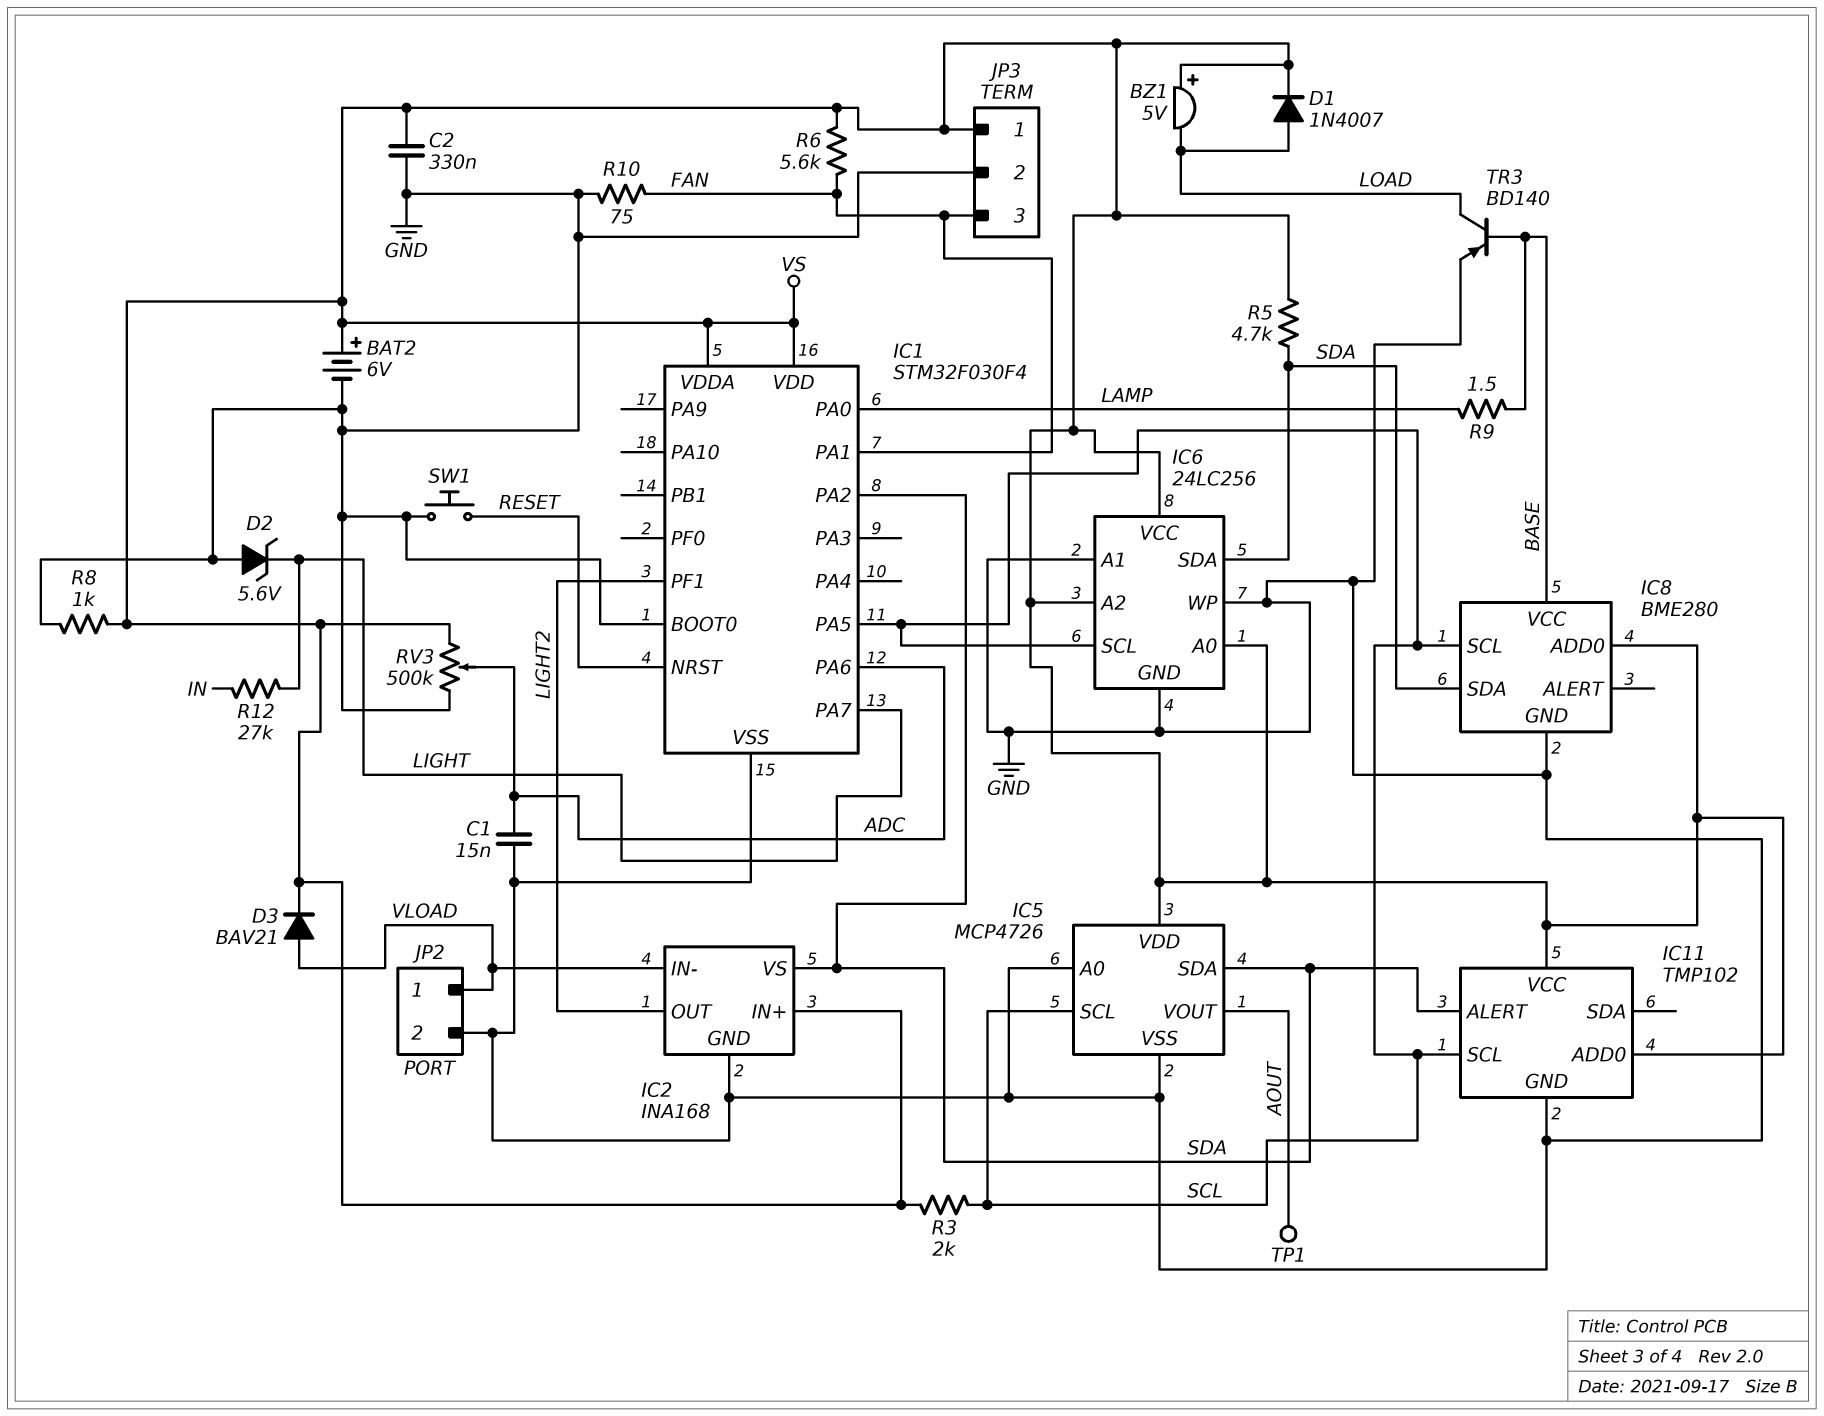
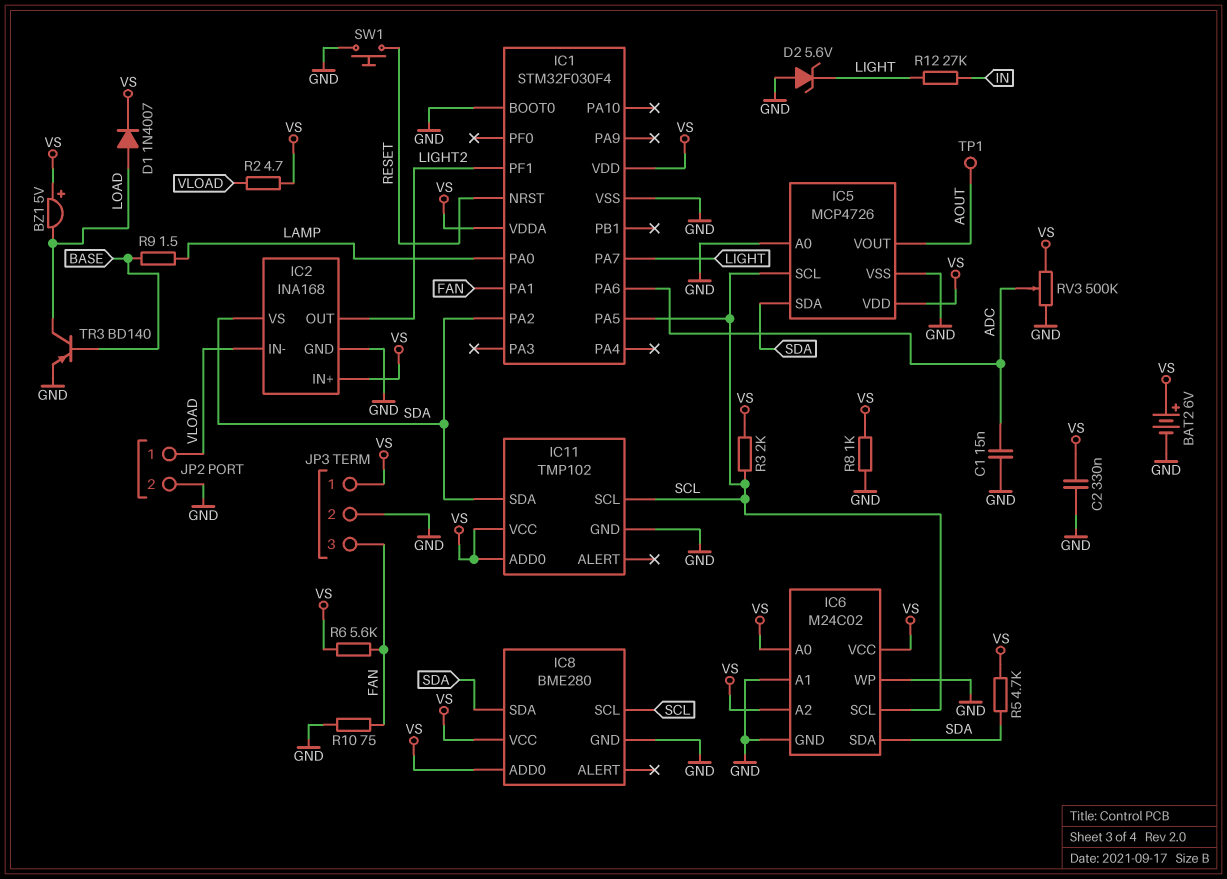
D3: diode BAV21 (A VLOAD, K VS) -> none
IC6: 24LC256 -> M24C02
IC8 pin VCC: BASE -> VS
IC11 pin ALERT: SDA -> none
IC11 pin SDA: none -> SDA
R2: none -> 4.7 (VLOAD, VS)

